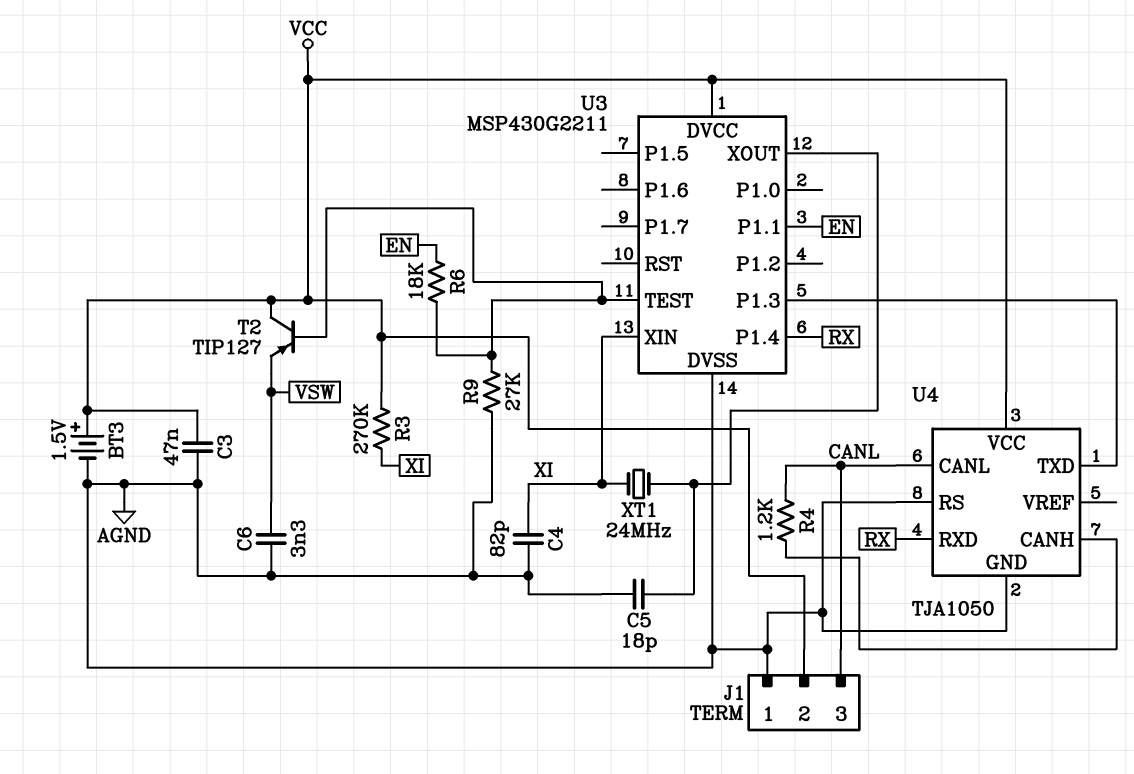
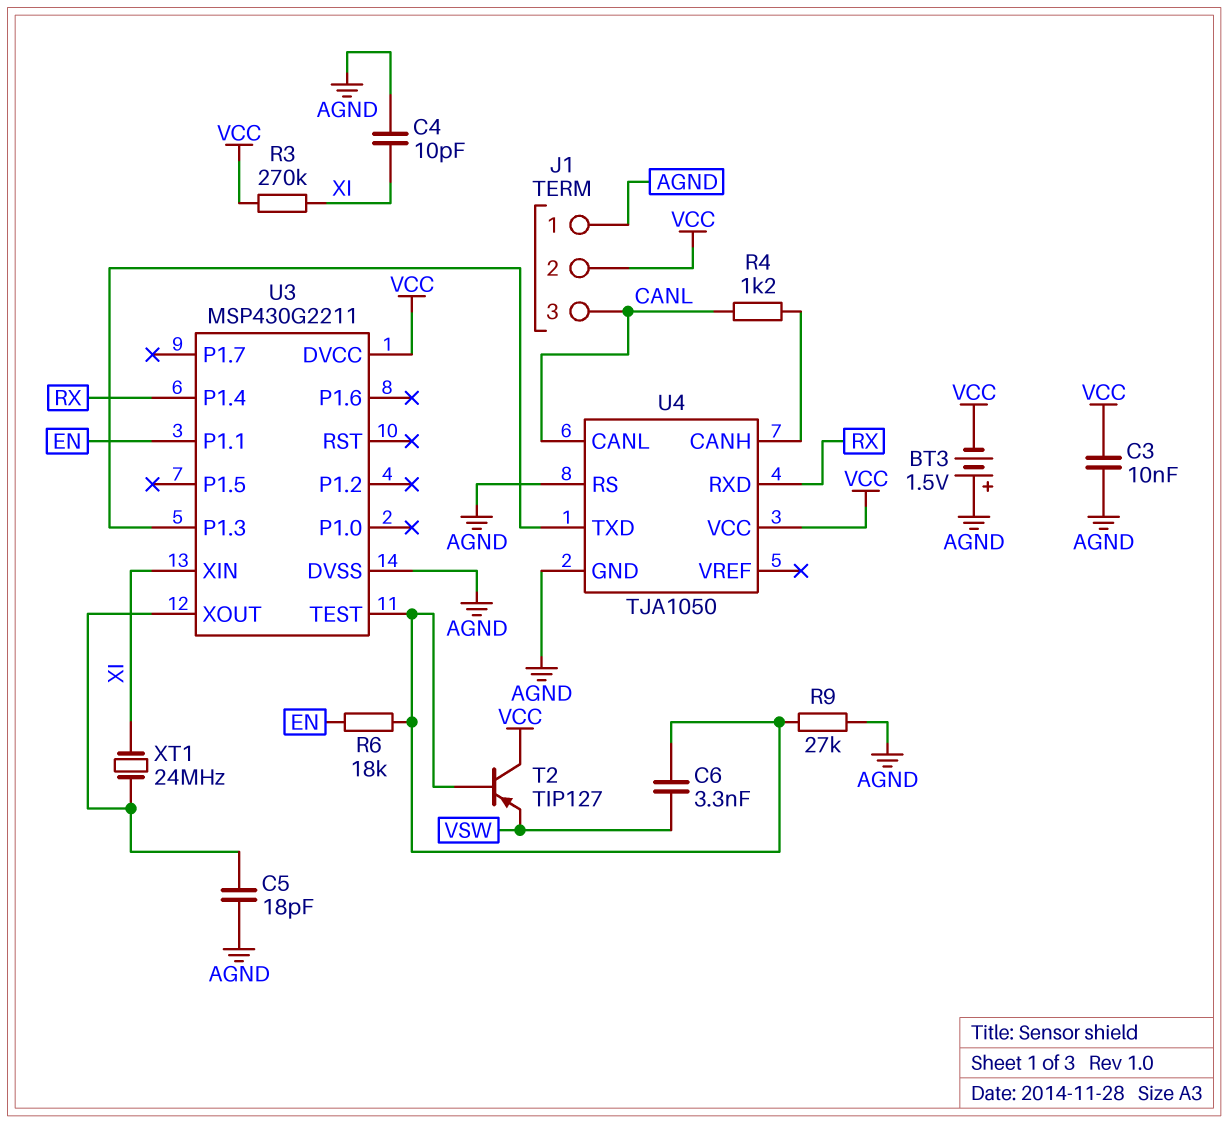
BT3: 1.5V (plus VCC, minus AGND) -> 1.5V (plus AGND, minus VCC)
C3: 47nF (AGND, VCC) -> 10nF (AGND, VCC)
C4: 82pF (AGND, XI) -> 10pF (AGND, XI)
C6: 3.3nF (AGND, VSW) -> 3.3nF (U3/TEST, VSW)

